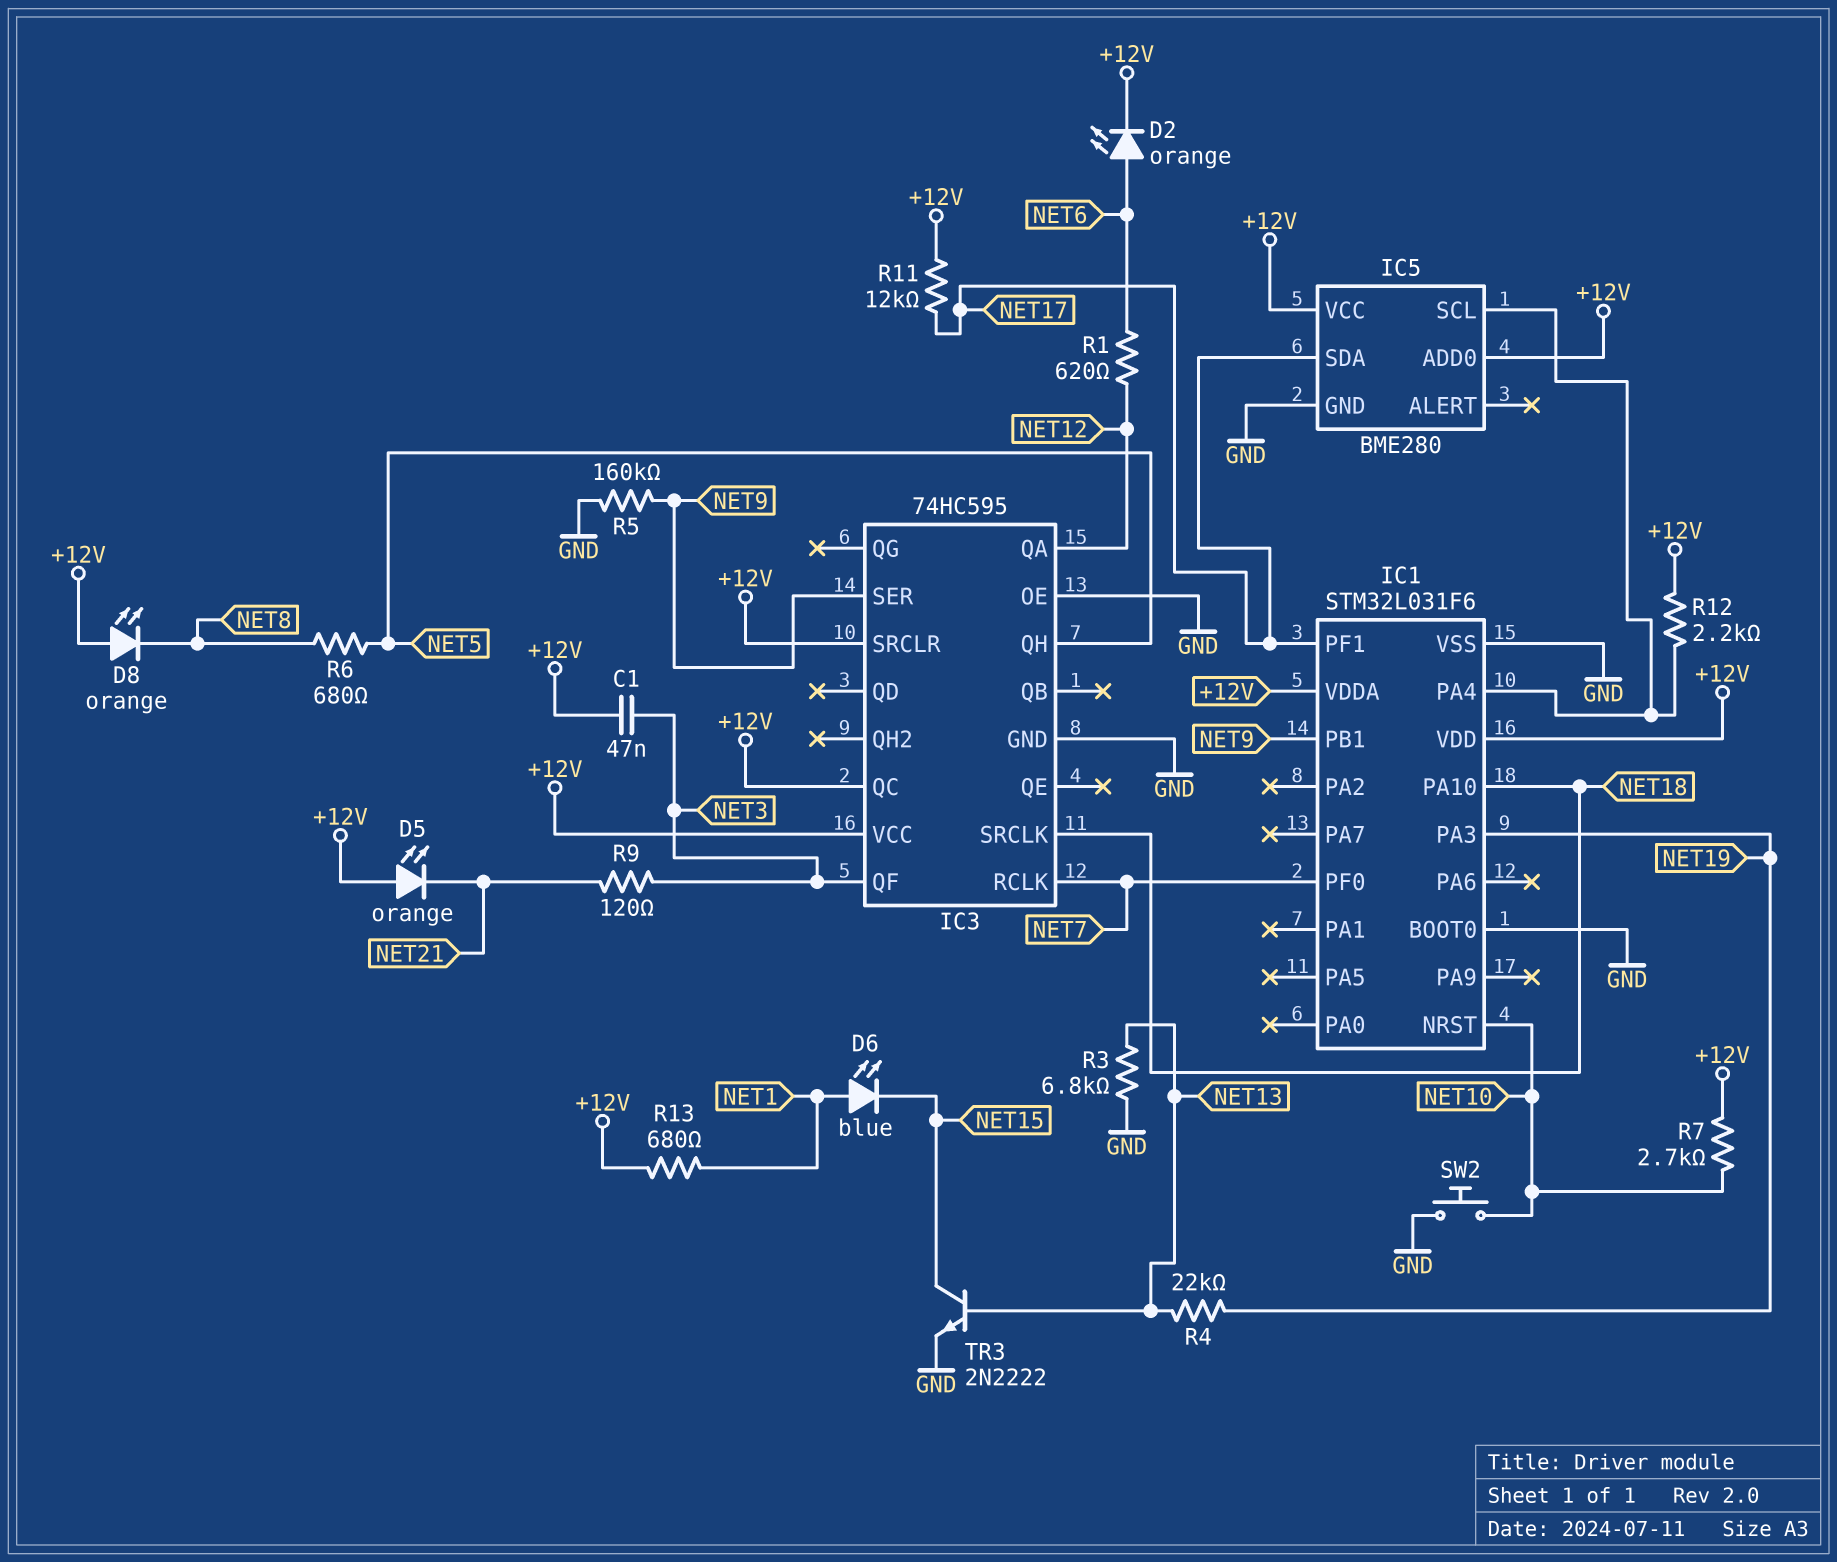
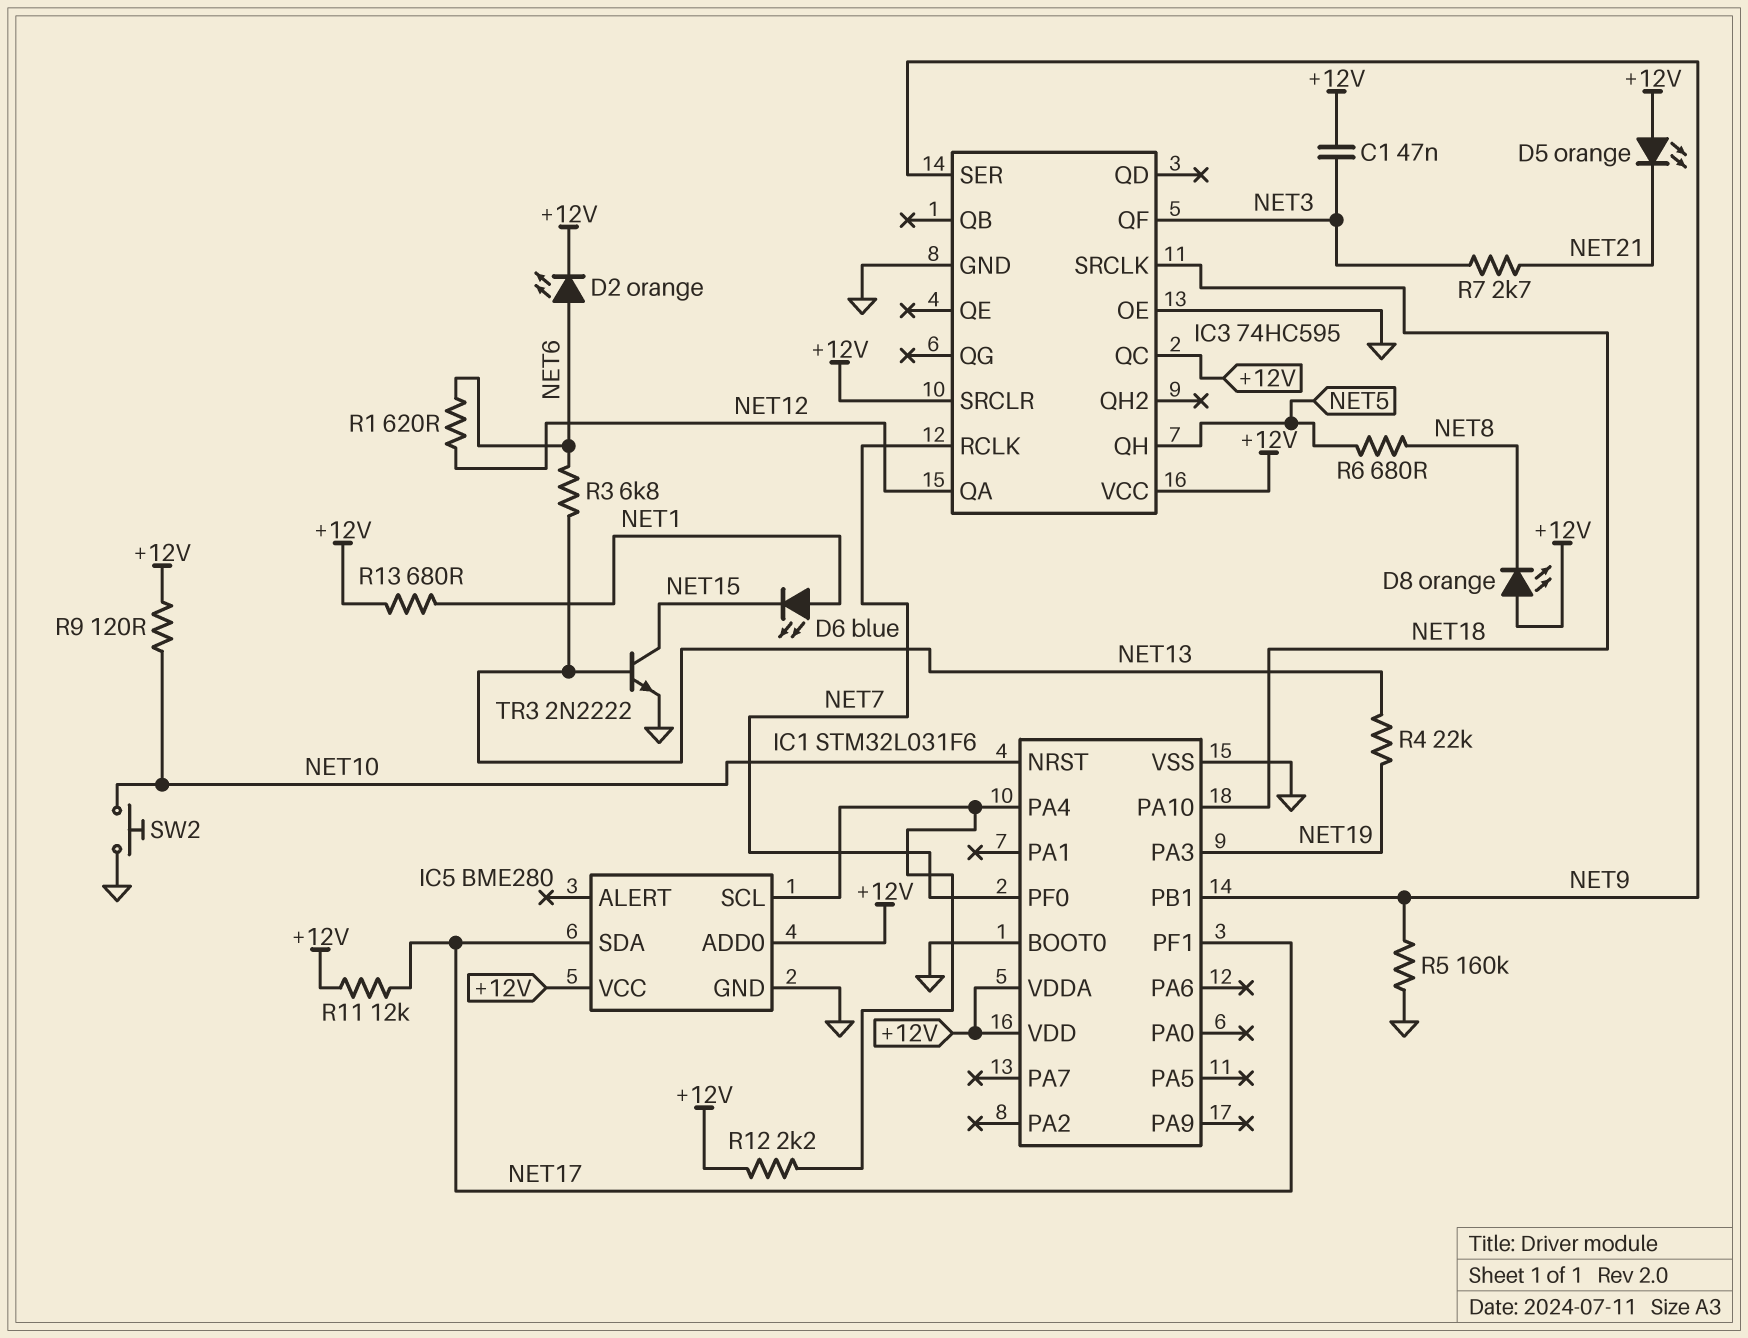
R3: 6.8k (GND, NET13) -> 6.8k (NET6, NET13)
R7: 2.7k (+12V, NET10) -> 2.7k (NET3, NET21)
R9: 120 (NET3, NET21) -> 120 (+12V, NET10)

